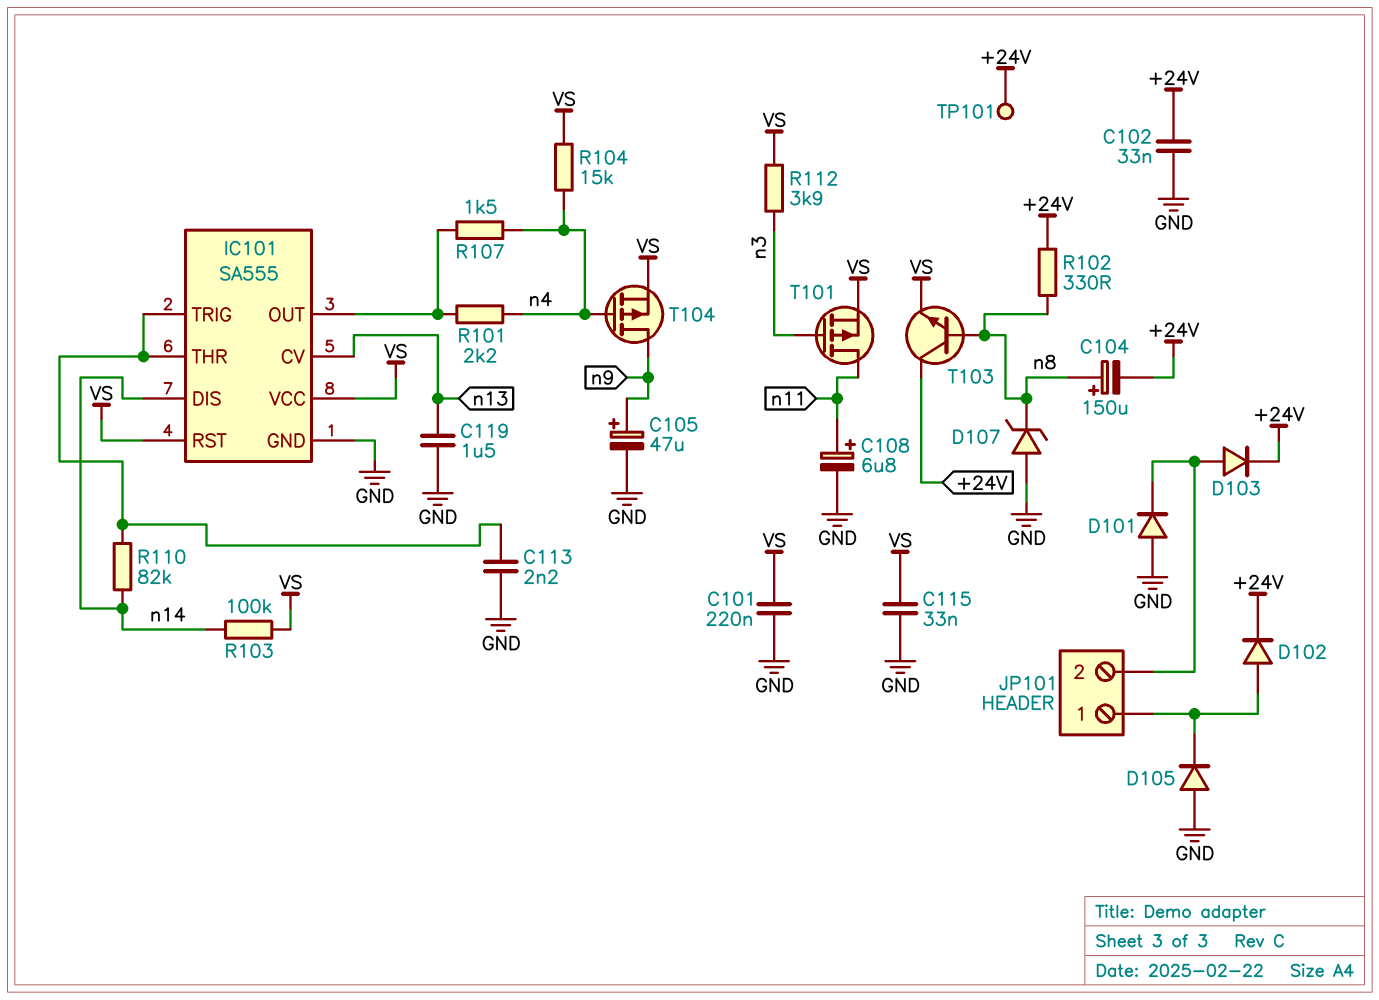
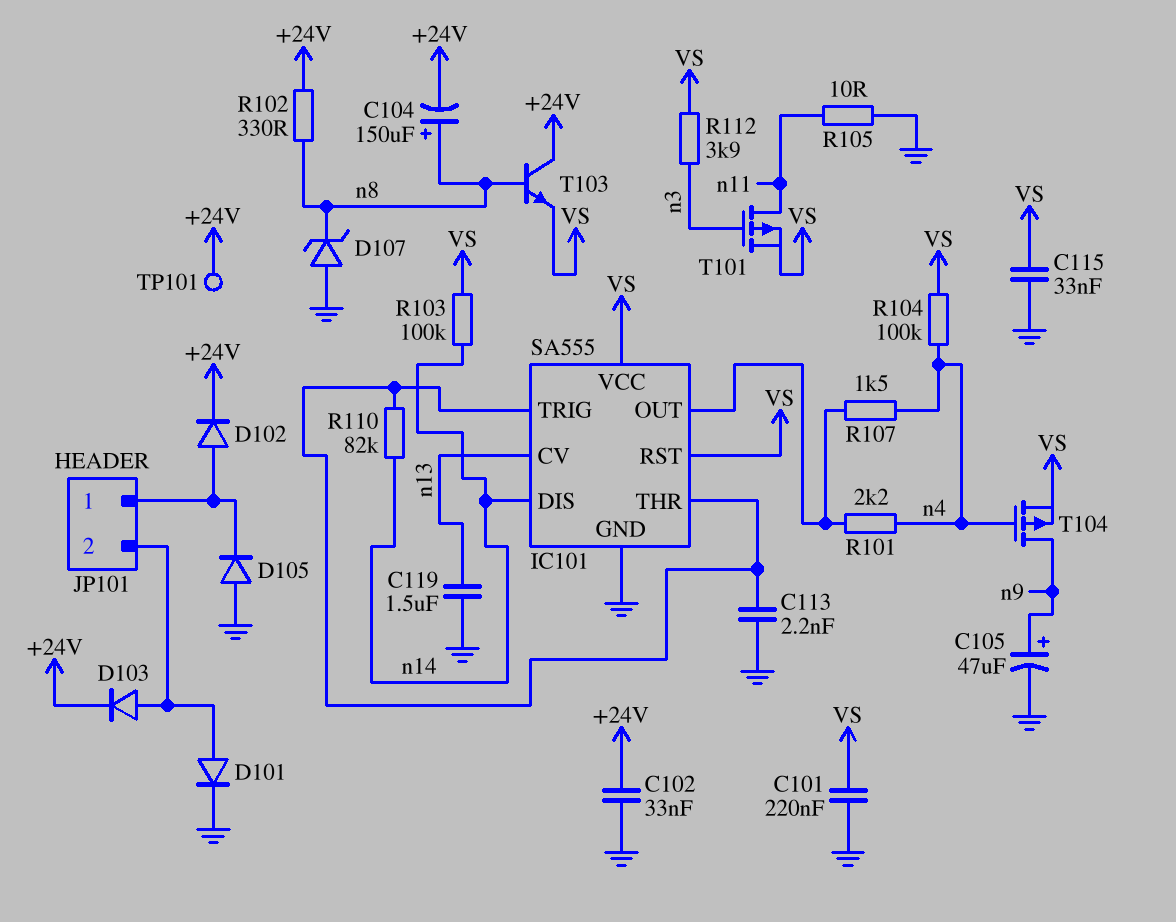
C108: 6.8uF (plus n11, minus GND) -> none
D101: diode (A GND, K JP101/2) -> diode (A JP101/2, K GND)
R104: 15k (VS, n4) -> 100k (VS, n4)
R105: none -> 10 (GND, n11)

